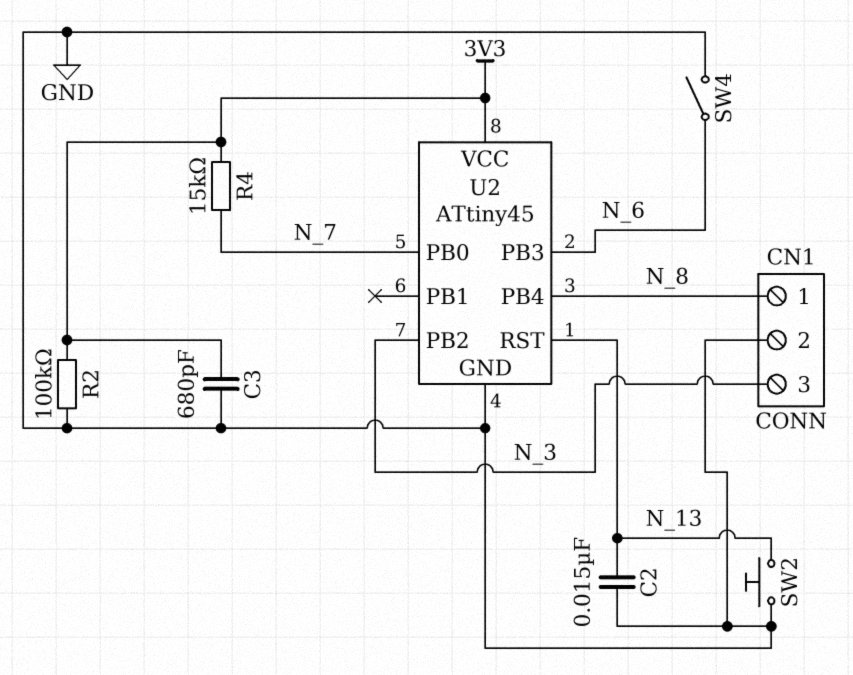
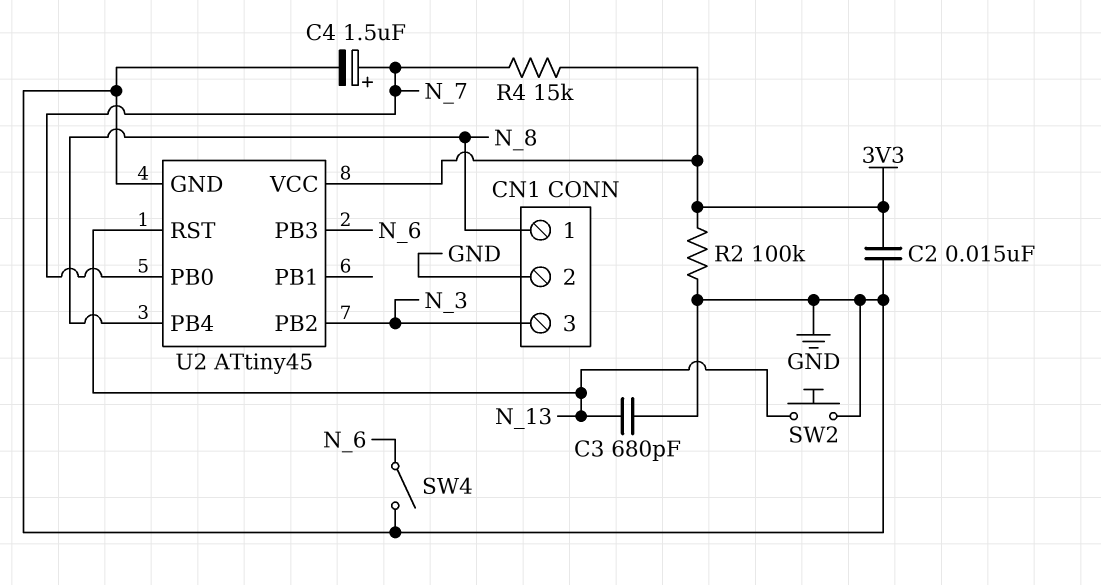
C2: 15nF (GND, N_13) -> 15nF (3V3, GND)
C3: 680pF (3V3, GND) -> 680pF (GND, N_13)
C4: none -> 1.5uF (plus N_7, minus GND)

